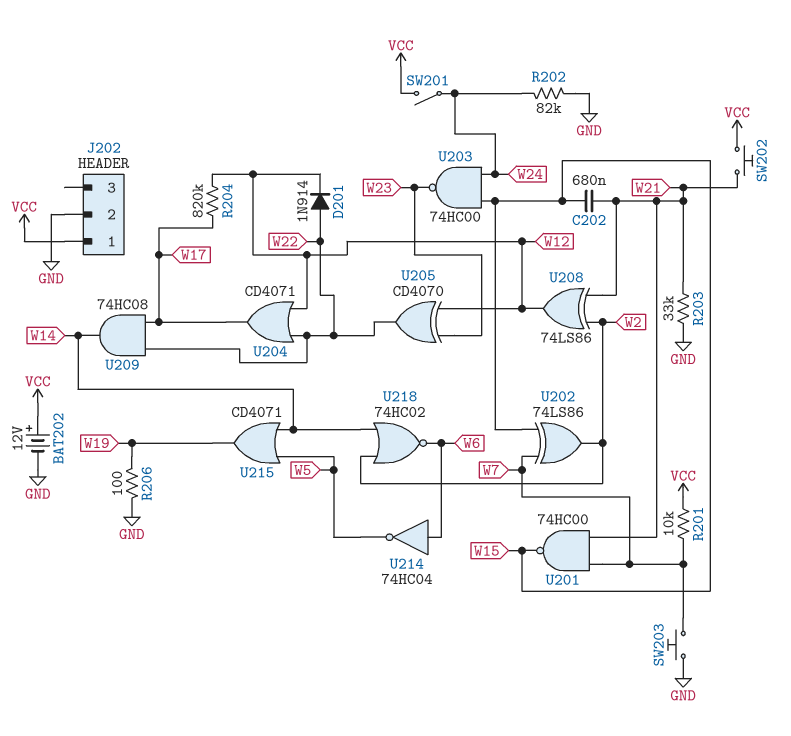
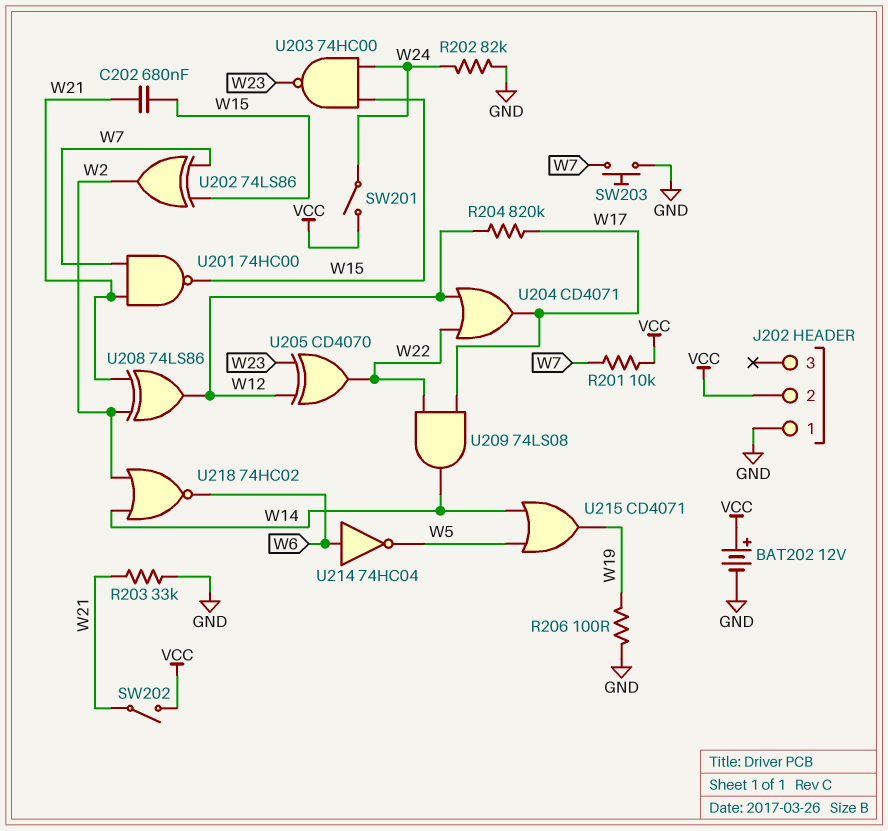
D201: diode 1N914 (A W22, K W12) -> none
J202 pin 1: VCC -> GND
J202 pin 2: GND -> VCC
SW202: button (VCC, W21) -> switch (VCC, W21)
U209: AND 74HC08 (in W17, in W22, out W14) -> AND 74LS08 (in W17, in W22, out W14)

